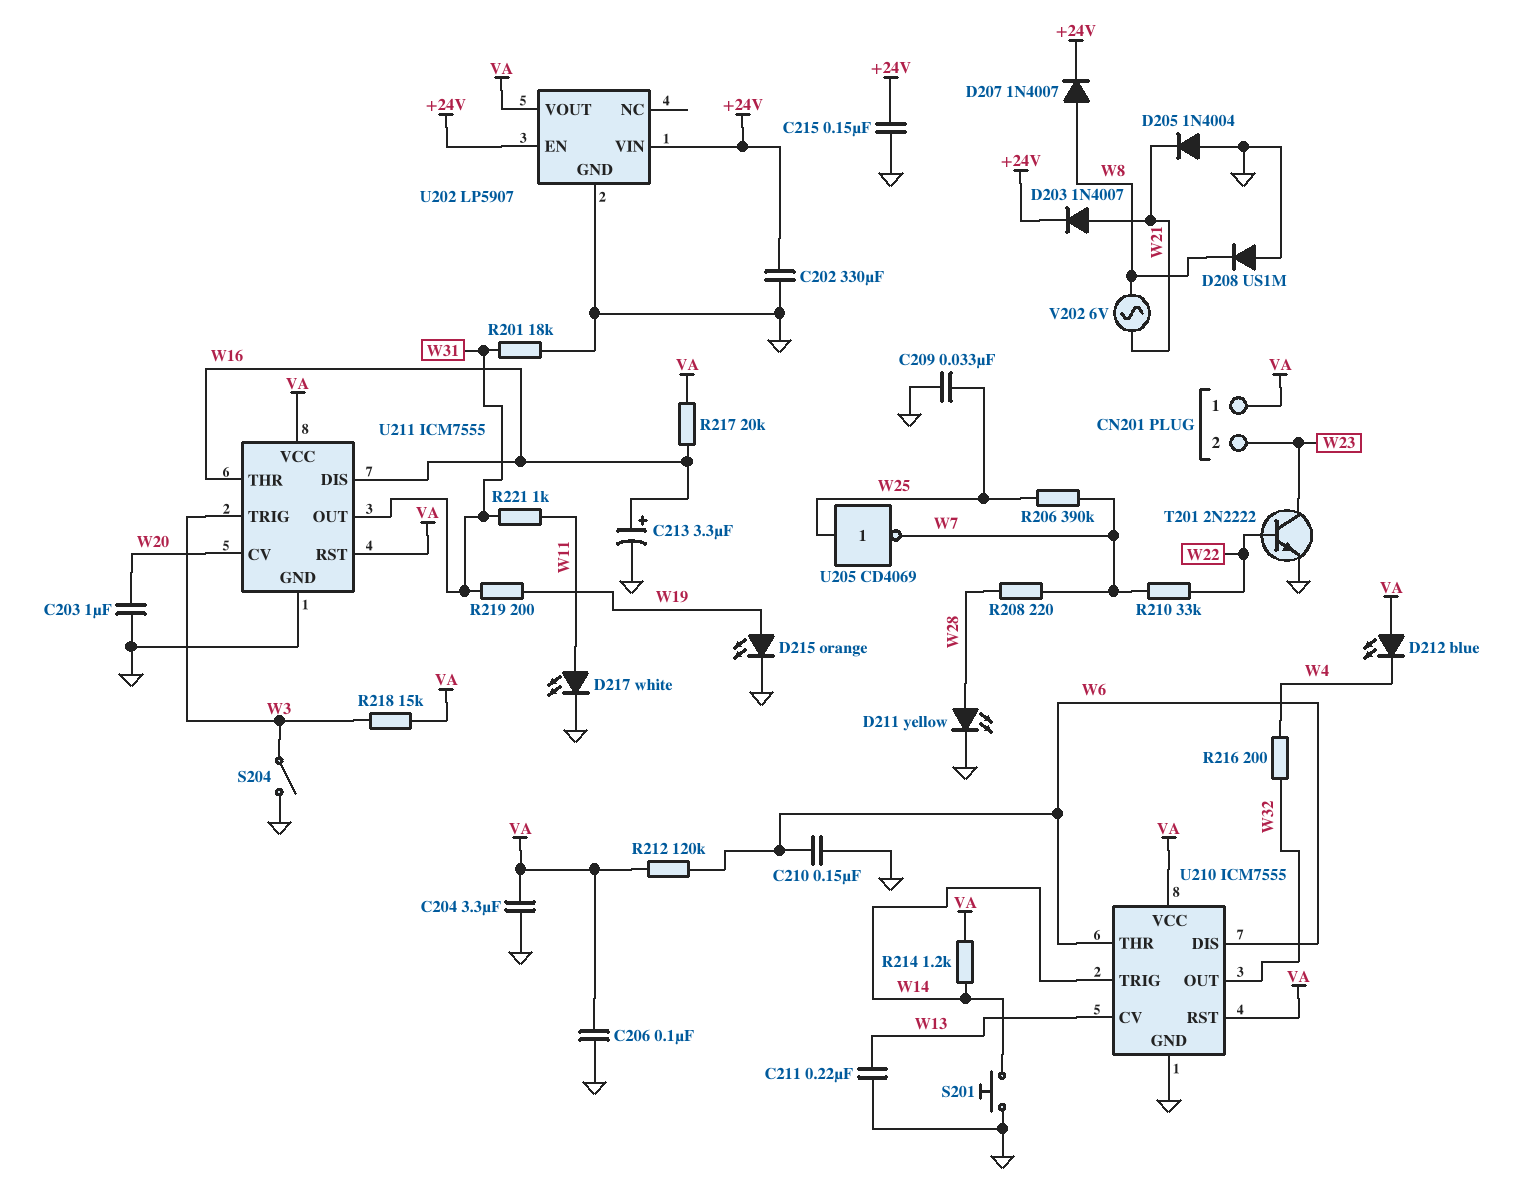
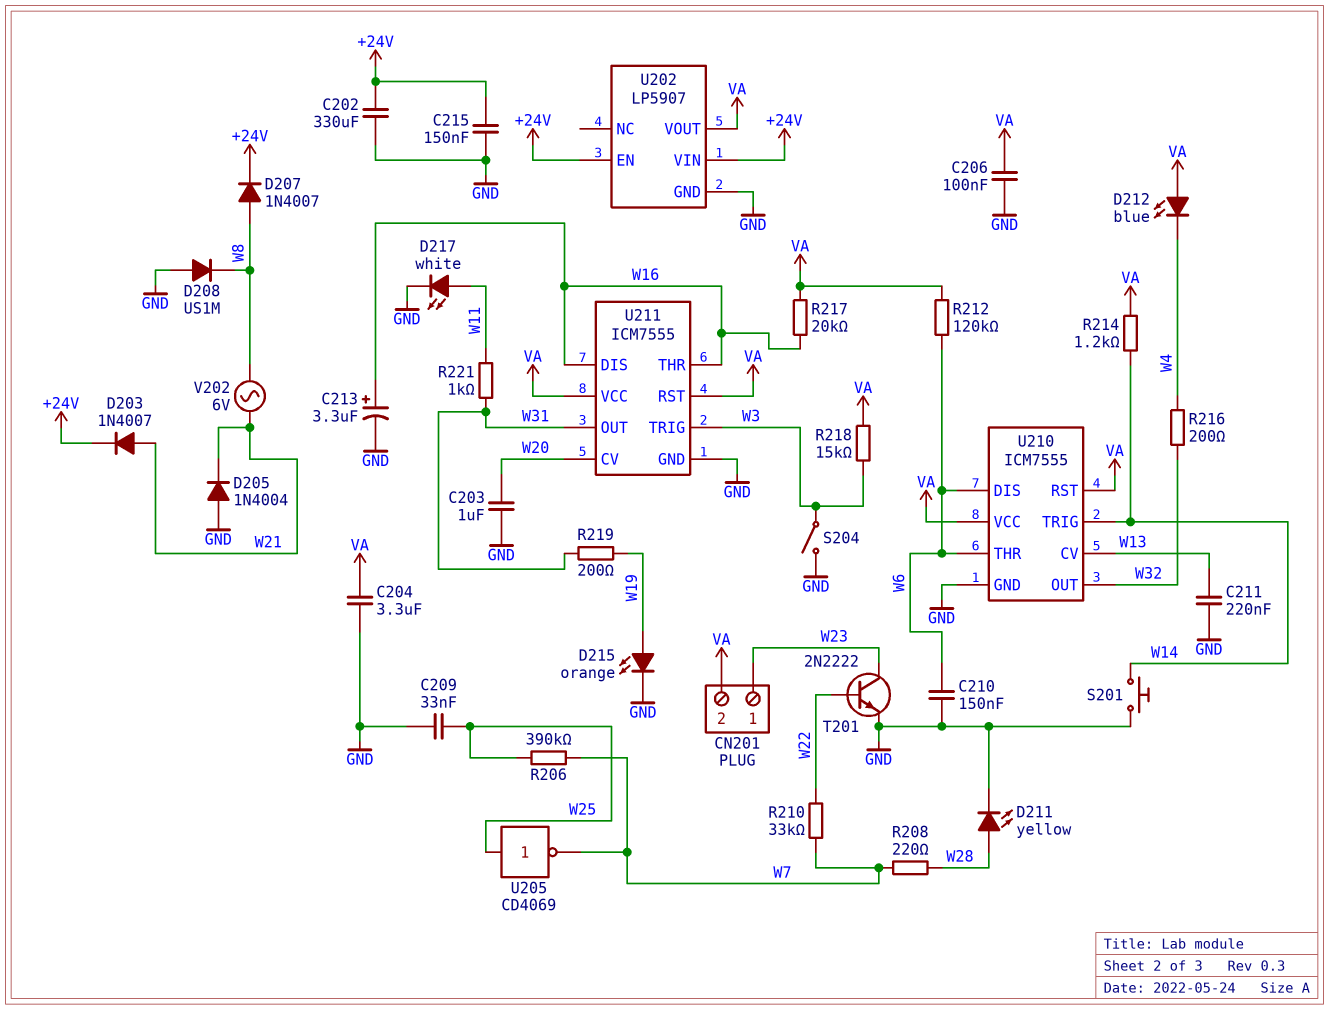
CN201 pin 1: VA -> W23
CN201 pin 2: W23 -> VA
R201: 18k (GND, W31) -> none

